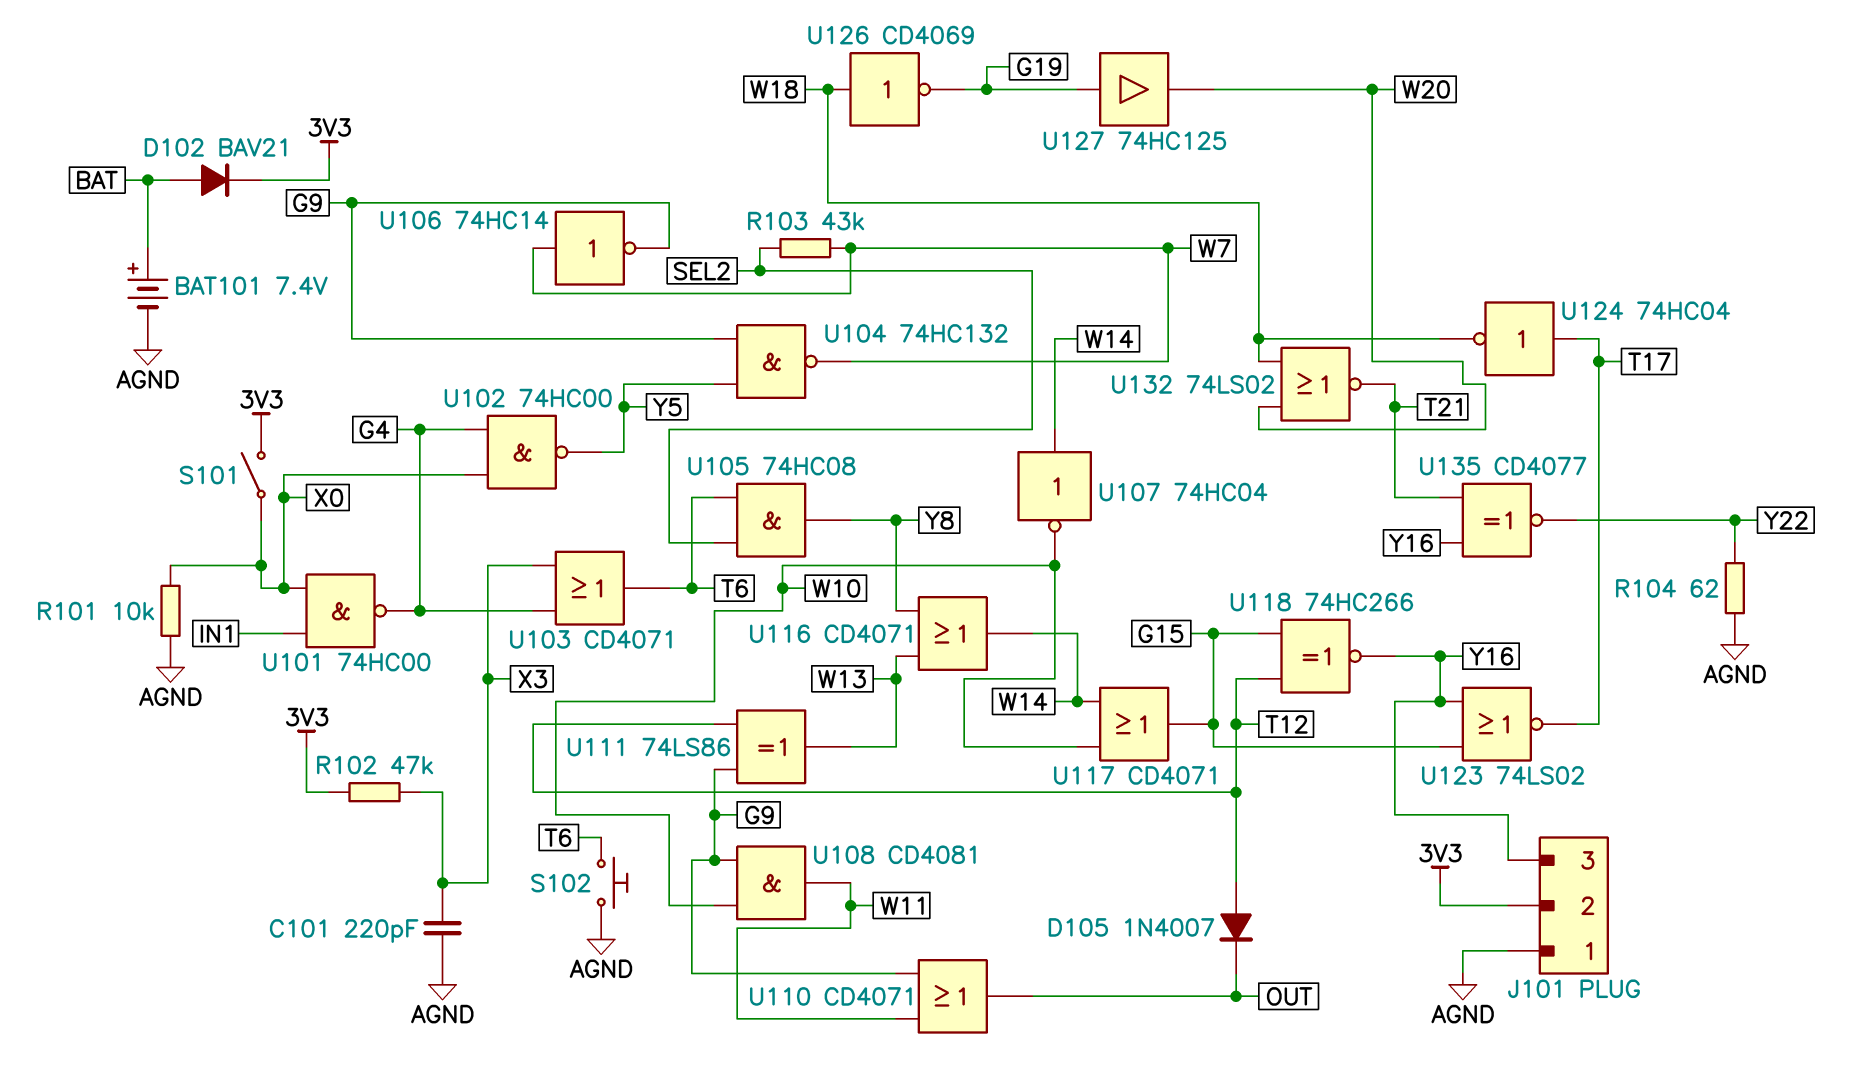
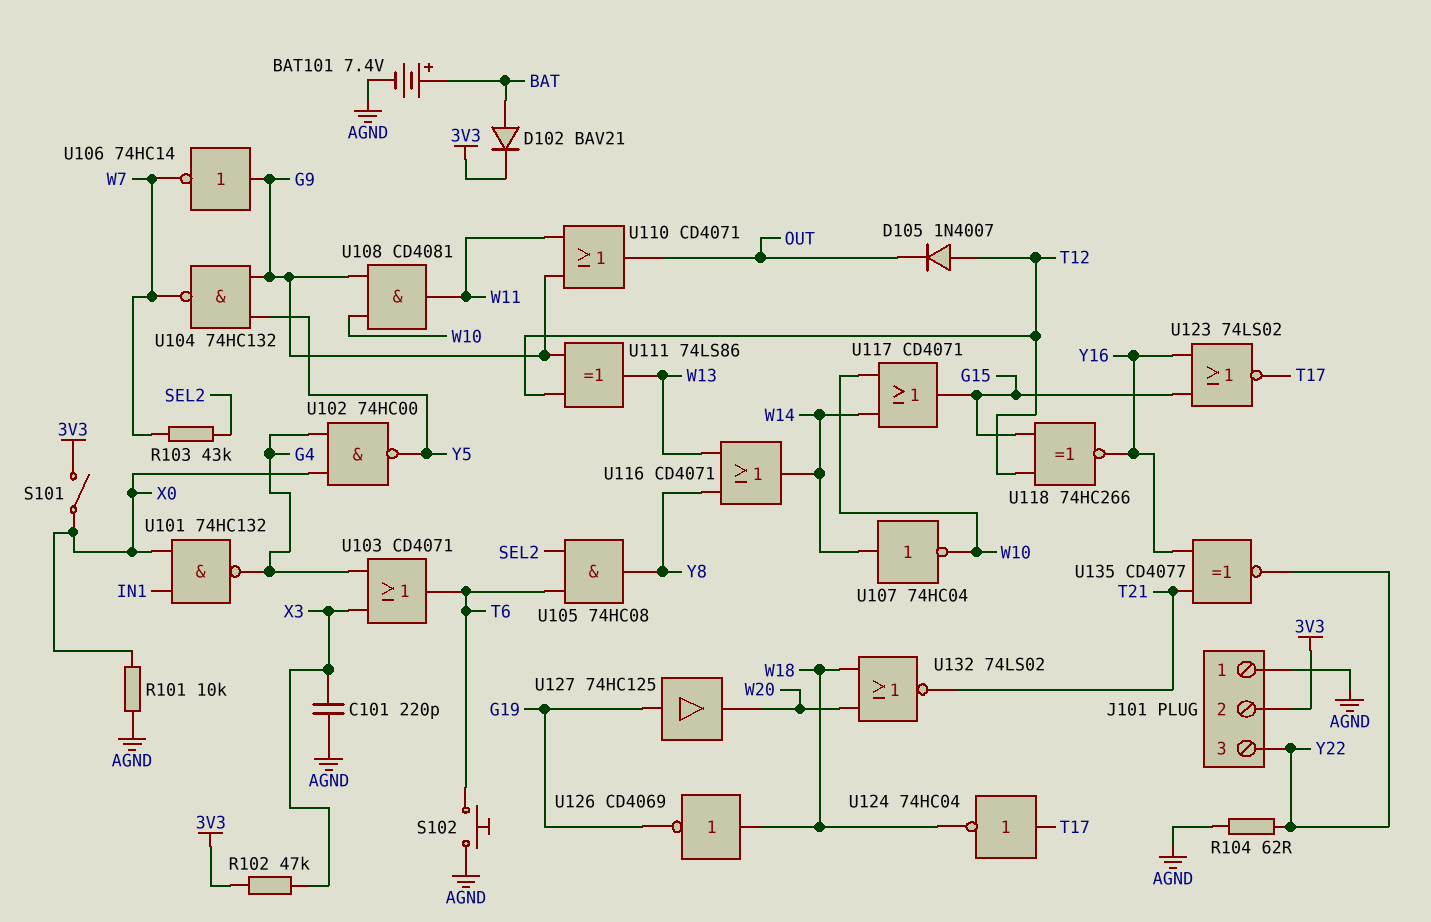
J101 pin 3: Y16 -> Y22
U101: NAND 74HC00 (in IN1, in X0, out G4) -> NAND 74HC132 (in IN1, in X0, out G4)
U106: NOT 74HC14 (in W7, out G9) -> NOT 74HC14 (in G9, out W7)

